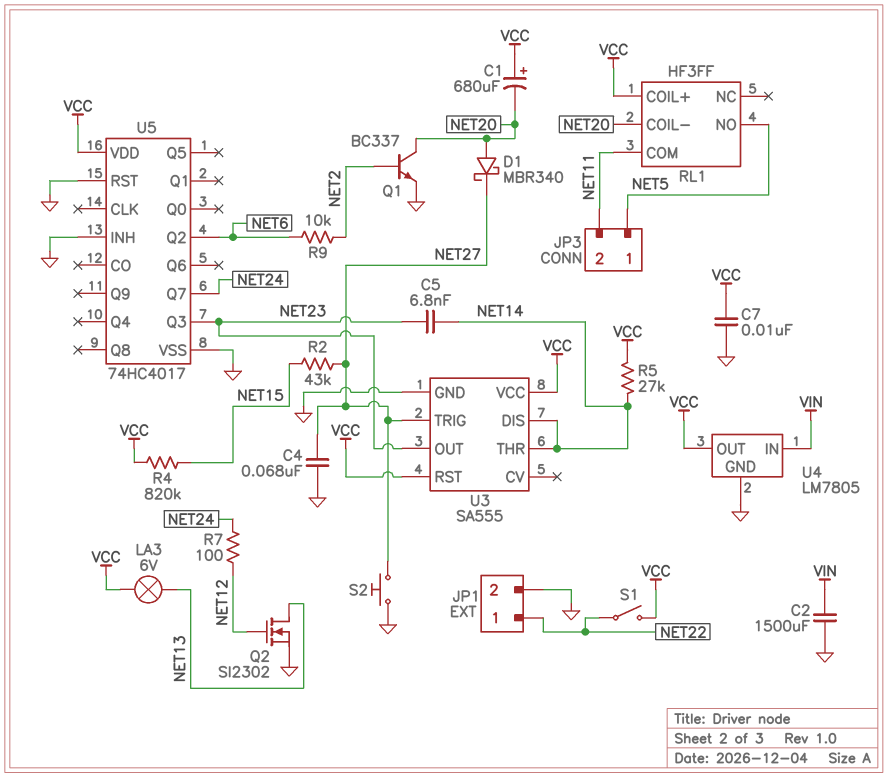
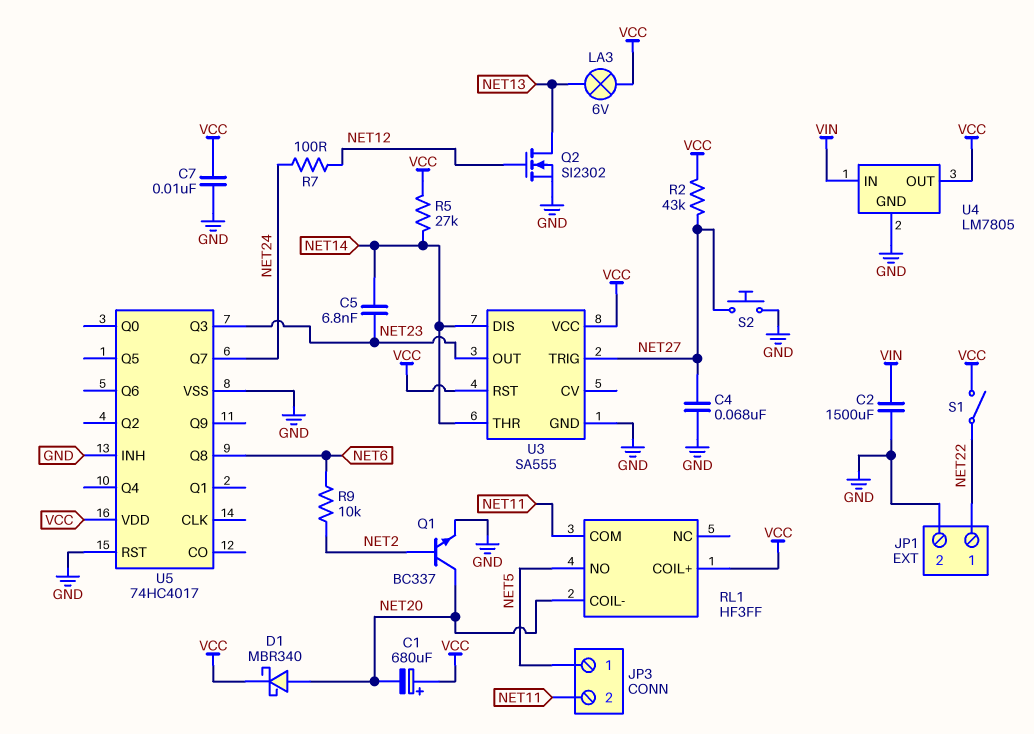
D1: schottky MBR340 (A NET20, K NET27) -> schottky MBR340 (A NET20, K VCC)
R2: 43k (NET15, NET27) -> 43k (NET27, VCC)
R4: 820k (NET15, VCC) -> none
U5 pin Q2: NET6 -> none
U5 pin Q8: none -> NET6

